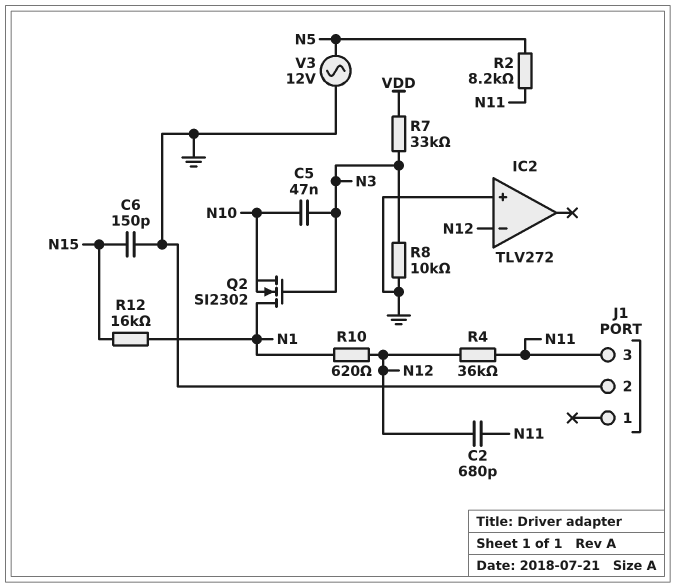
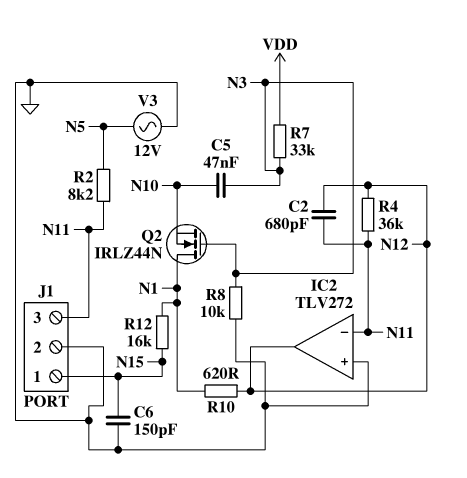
IC2 pin in-: N12 -> N11
IC2 pin out: none -> N12
J1 pin 1: none -> N15
Q2: NMOS SI2302 (G N3, D N1, S N10) -> NMOS IRLZ44N (G N3, D N1, S N10)

